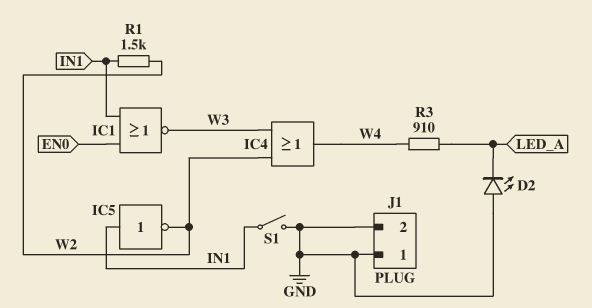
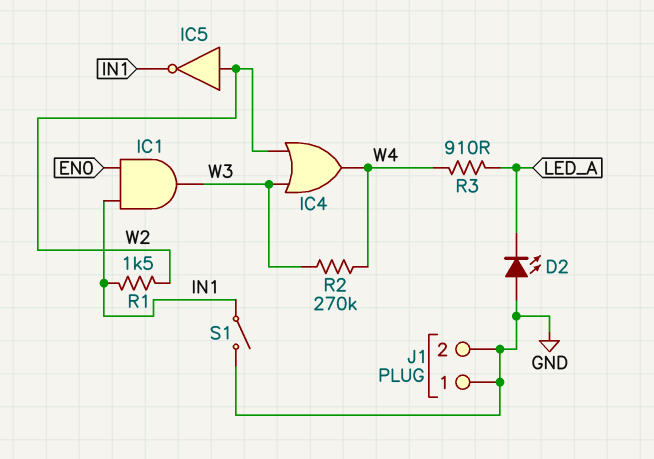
IC1: NOR (in EN0, in IN1, out W3) -> AND (in EN0, in IN1, out W3)
IC5: NOT (in IN1, out W2) -> NOT (in W2, out IN1)
R2: none -> 270k (W3, W4)

